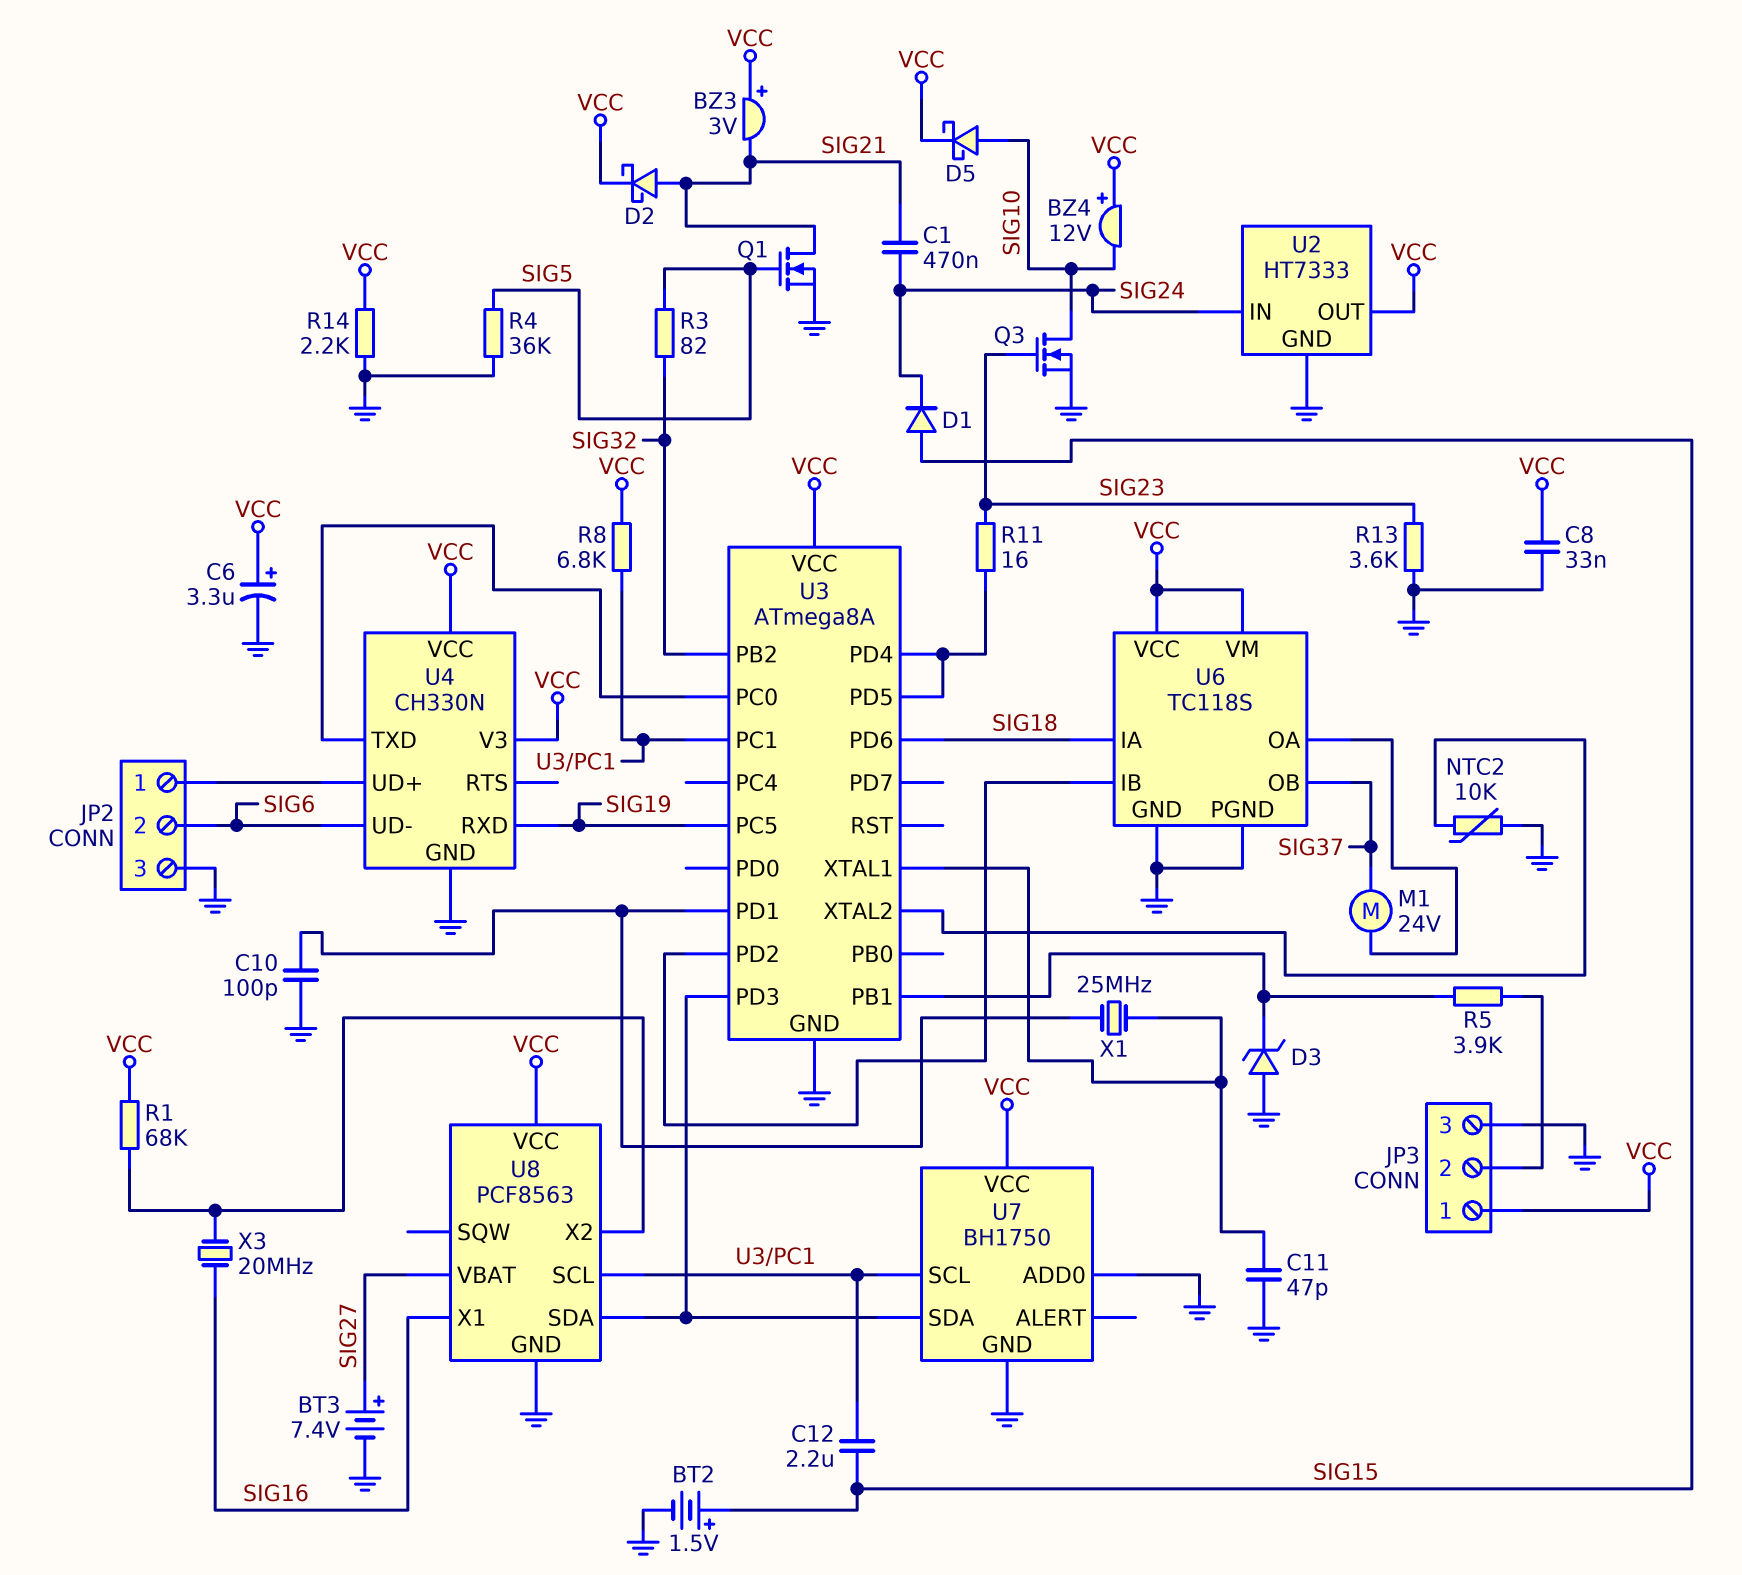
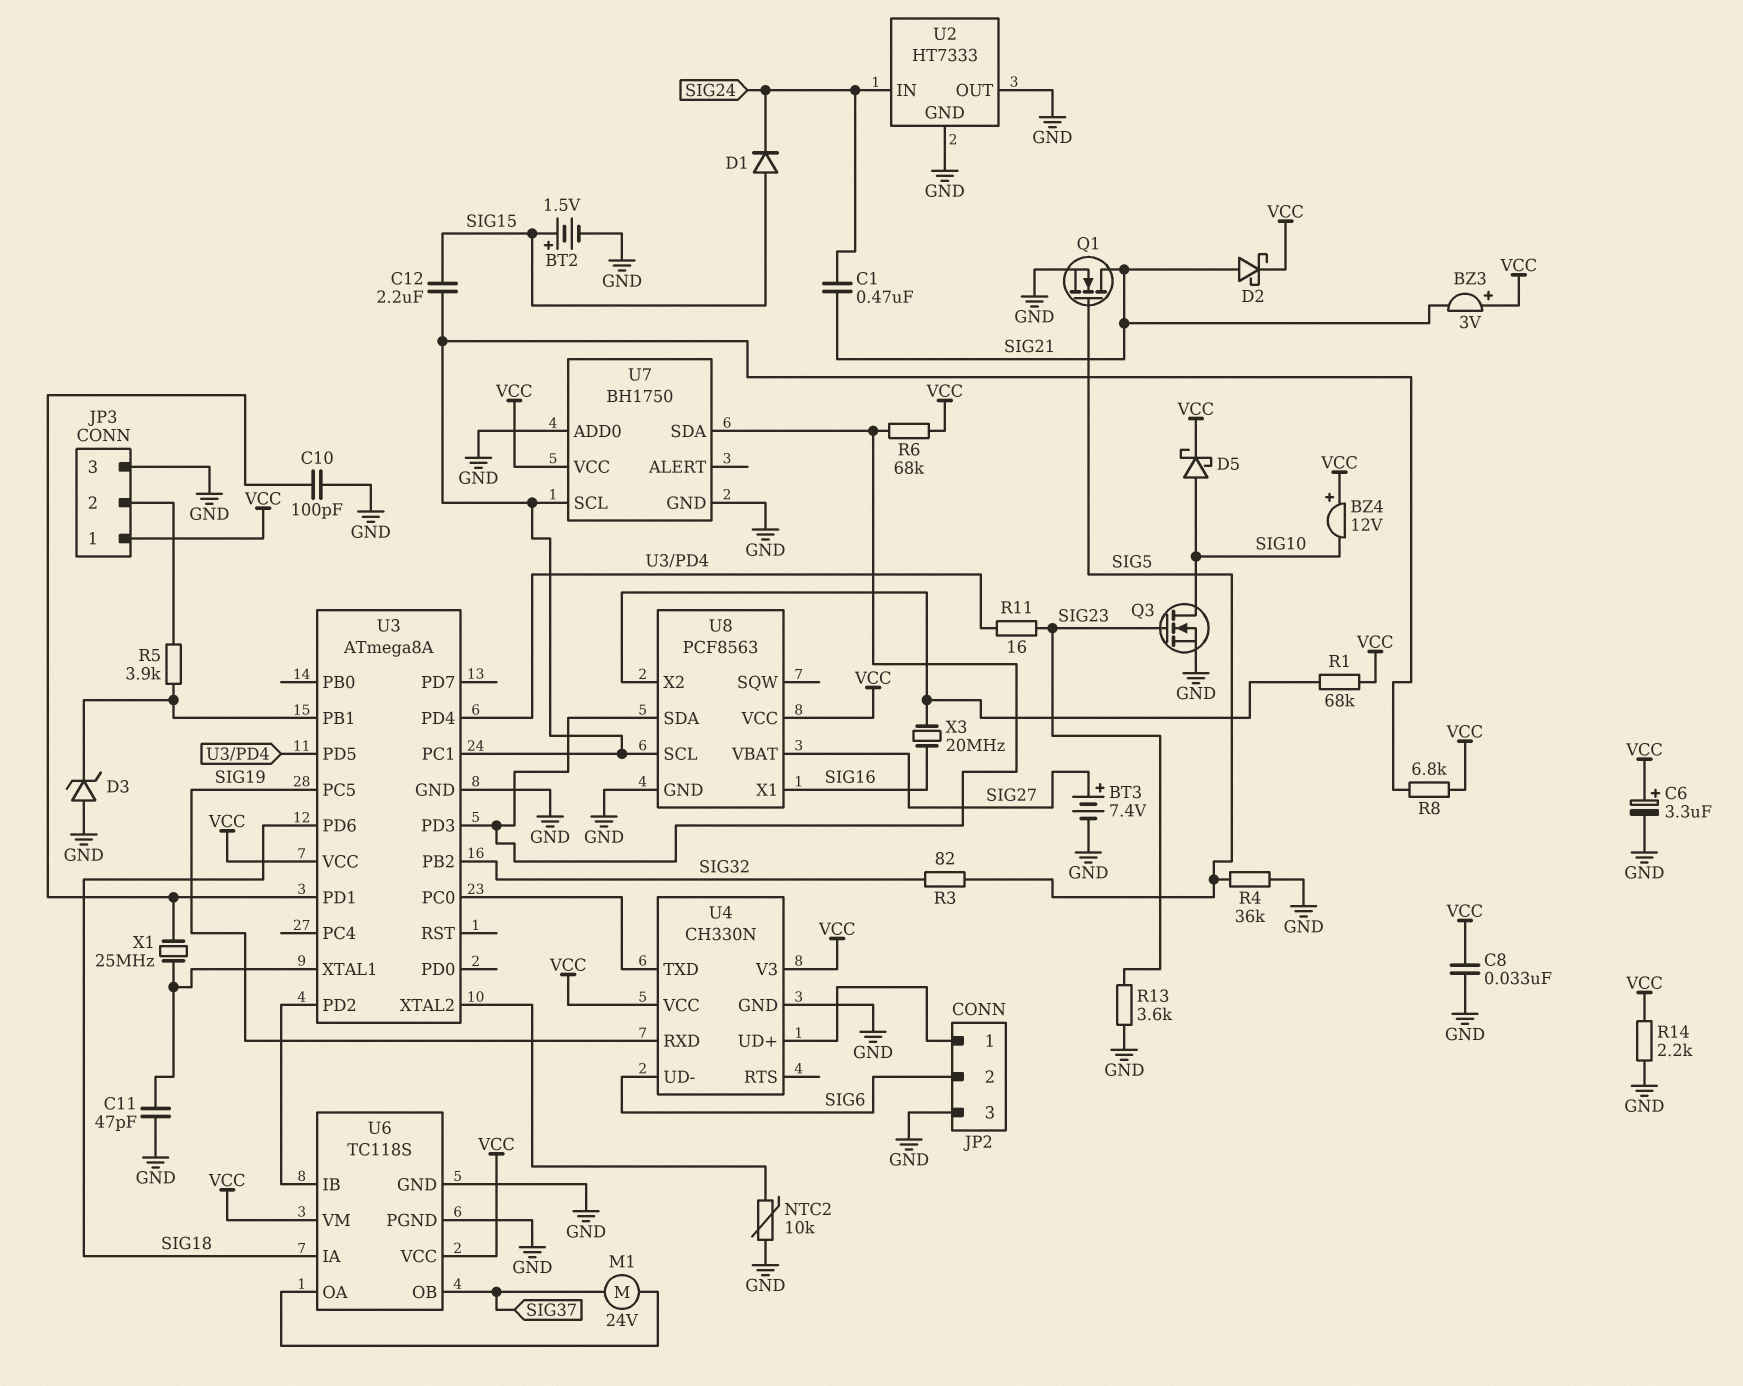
R6: none -> 68k (U3/PD3, VCC)
U2 pin OUT: VCC -> GND

